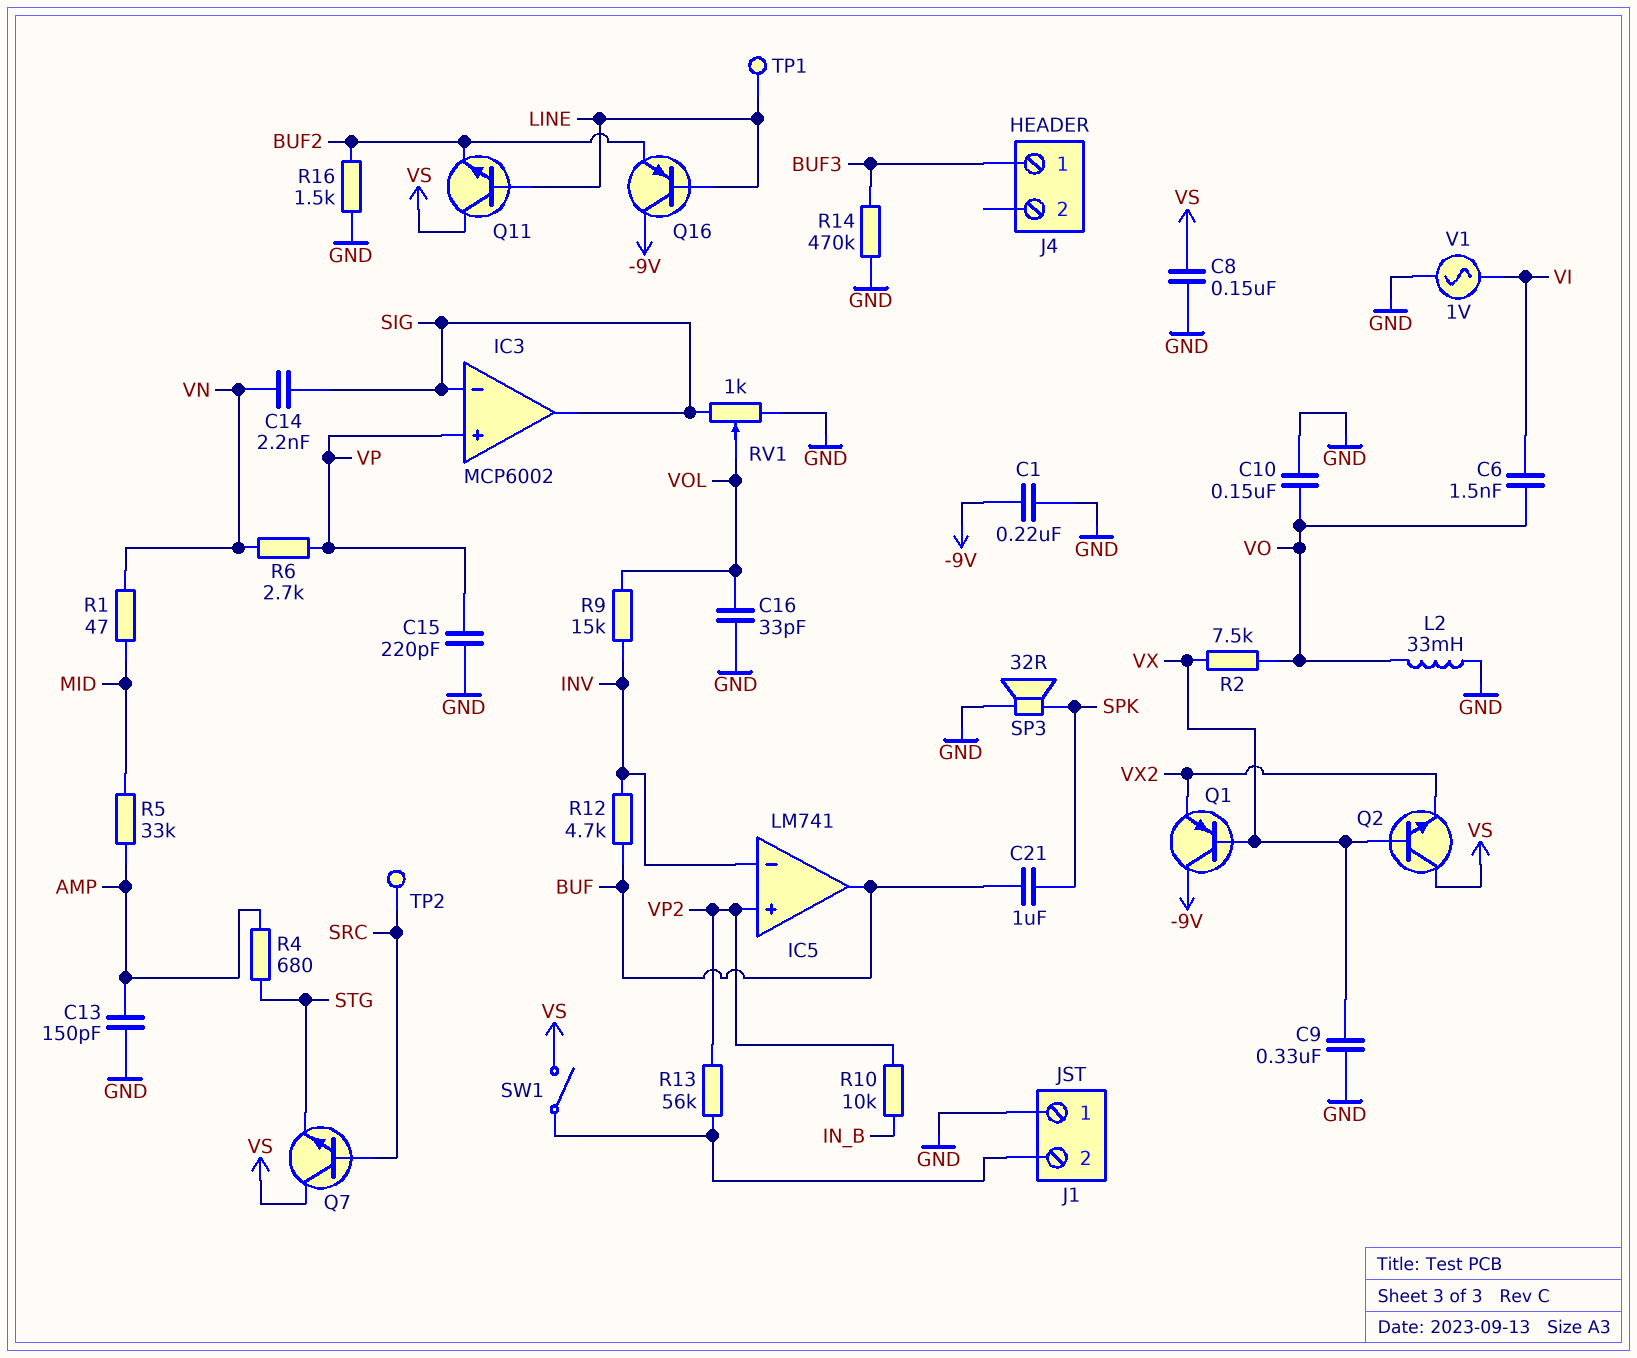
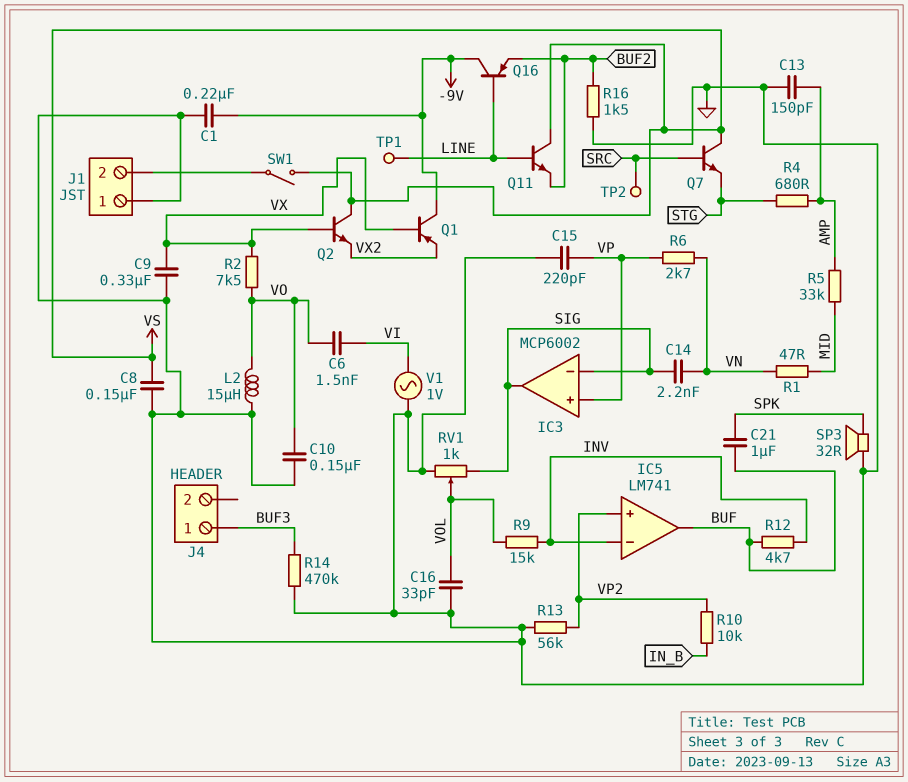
L2: 33mH (GND, VO) -> 15uH (GND, VO)
R13: 56k (J1/2, VP2) -> 56k (GND, VP2)

